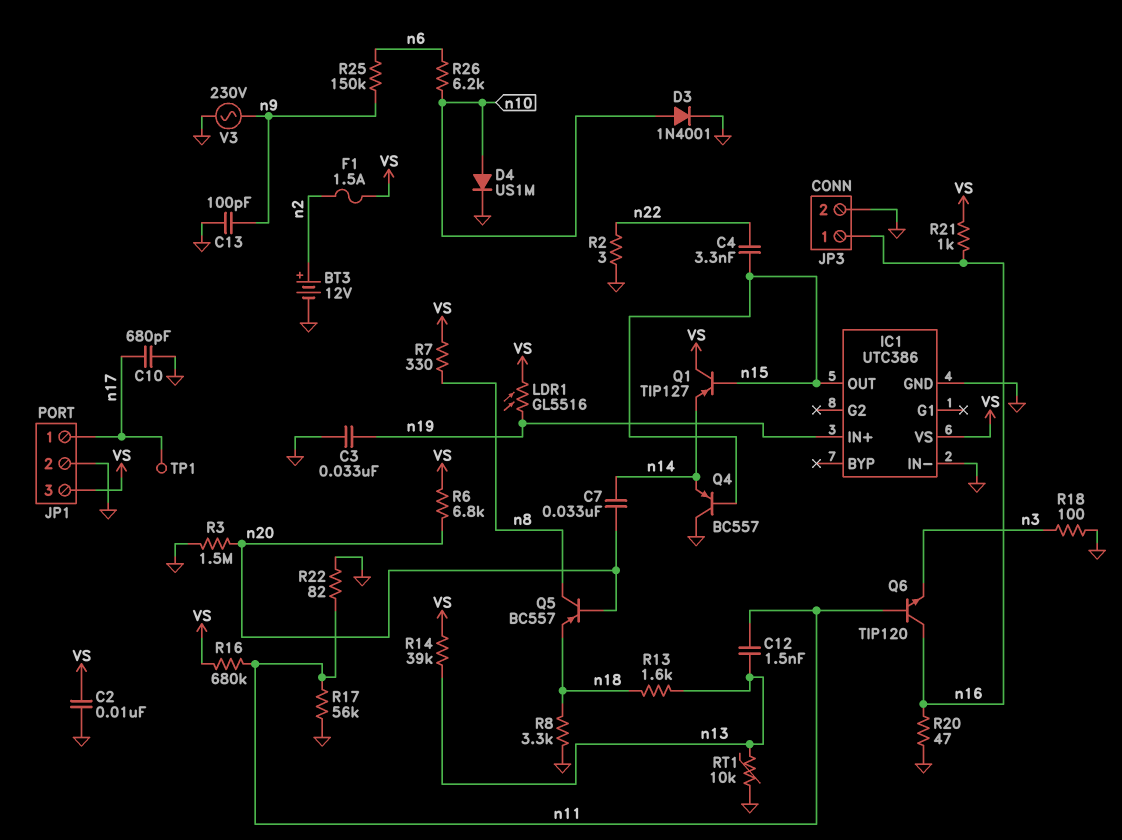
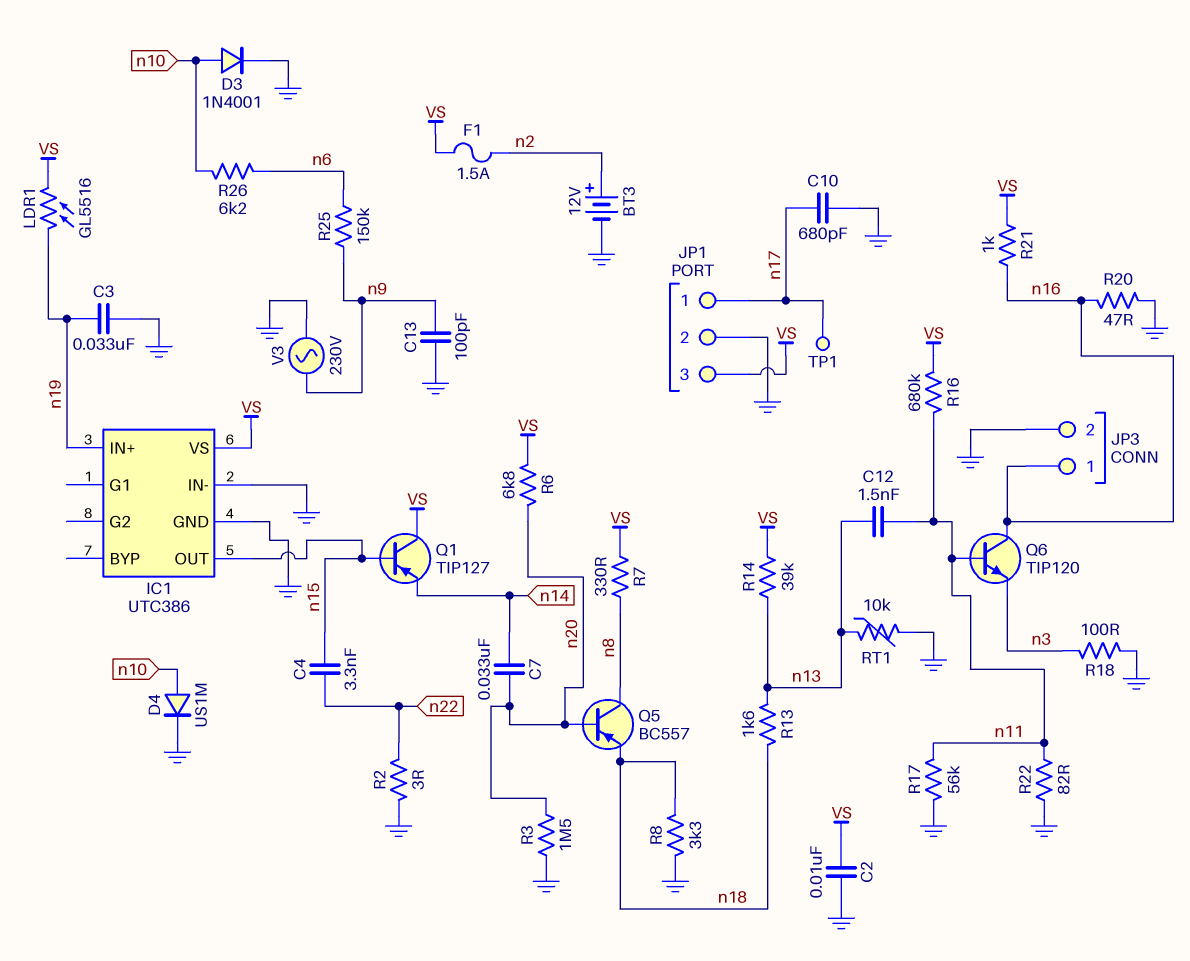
Q4: PNP BC557 (B n15, C GND, E n14) -> none

